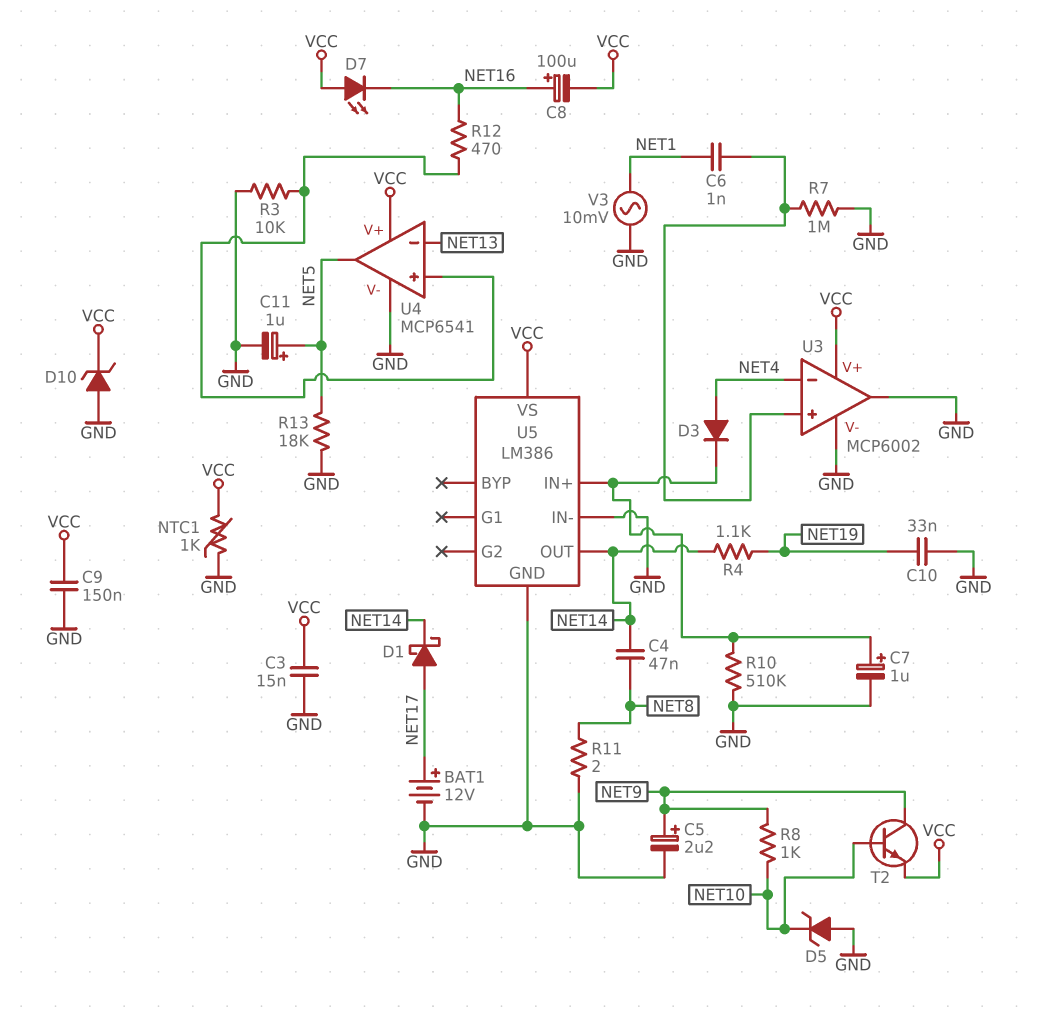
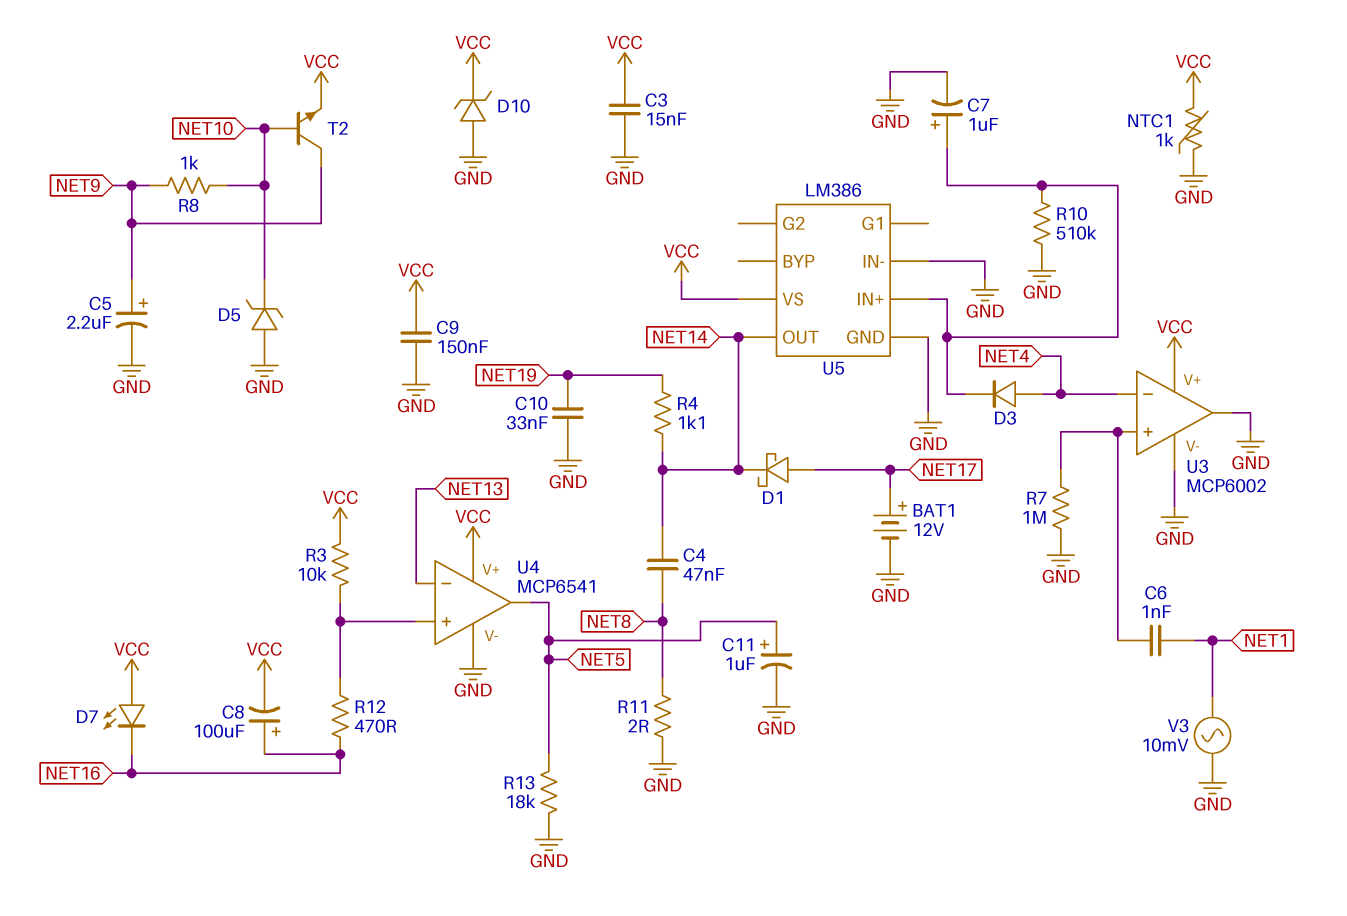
R3: 10k (GND, U4/in+) -> 10k (U4/in+, VCC)

